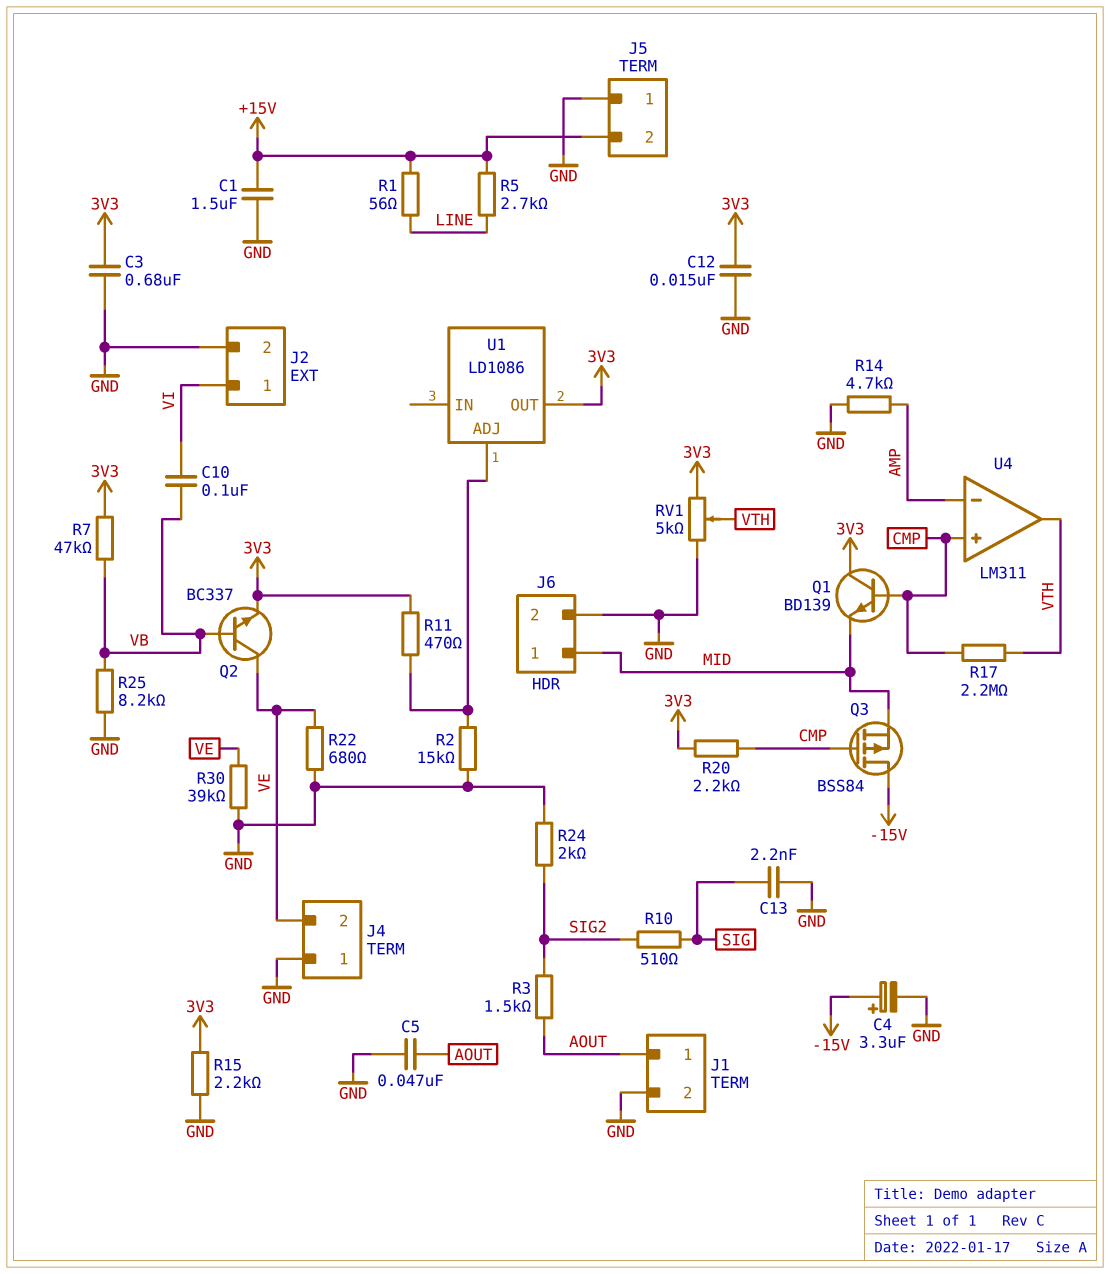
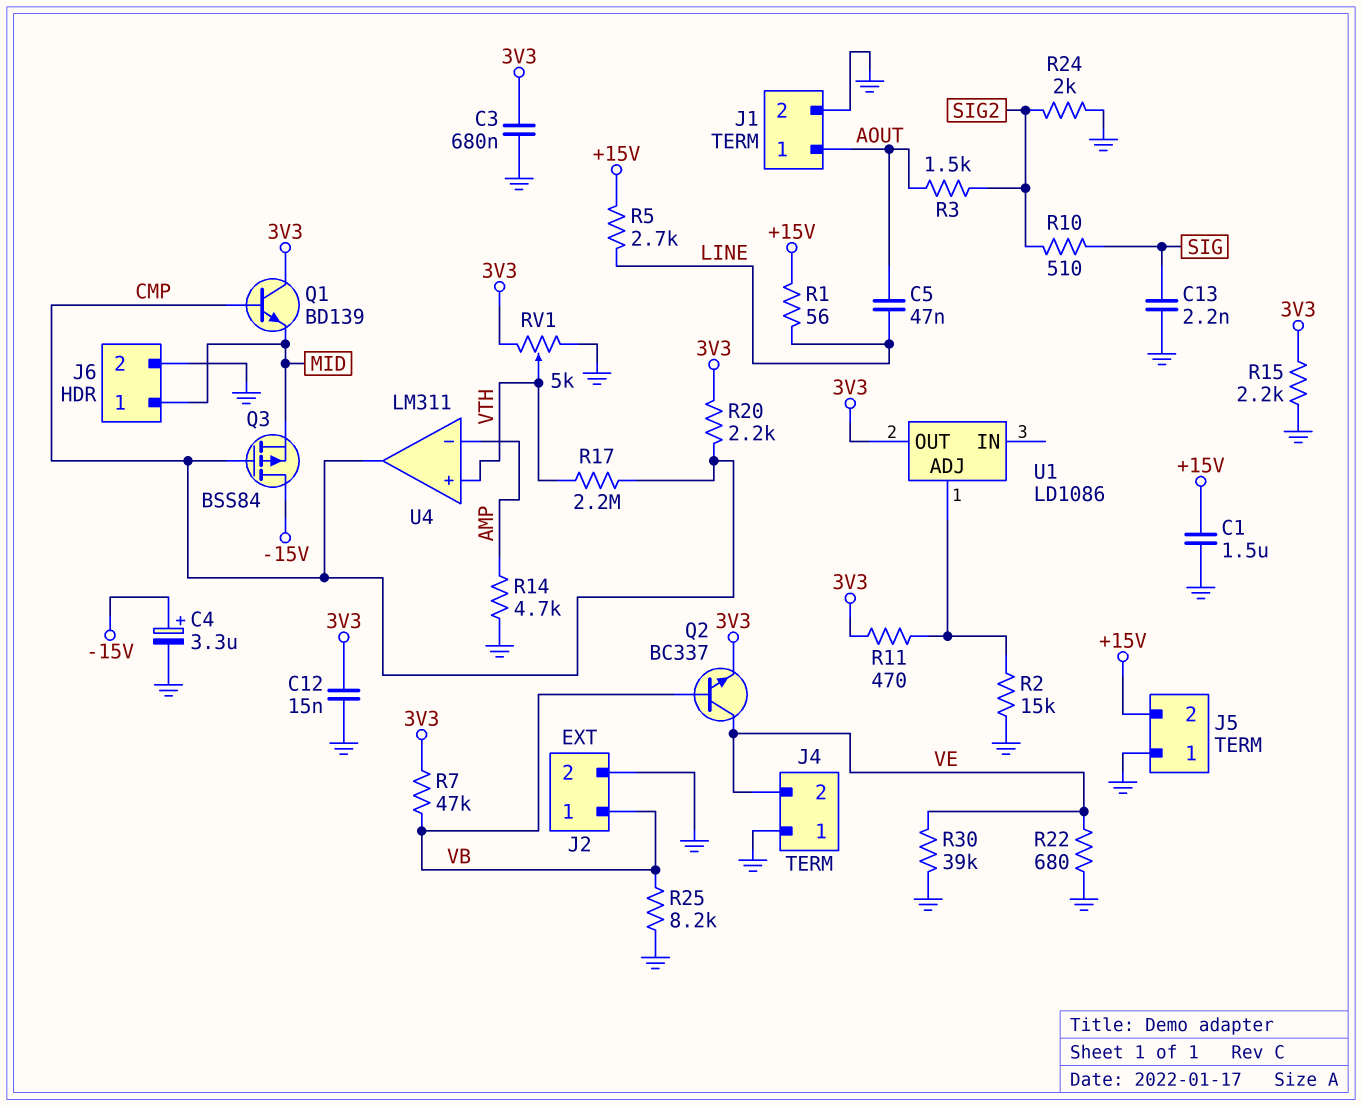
C5: 47nF (AOUT, GND) -> 47nF (AOUT, LINE)
C10: 100nF (VB, VI) -> none
J2 pin 1: VI -> VB
U4 pin in+: CMP -> VTH
U4 pin out: VTH -> CMP

